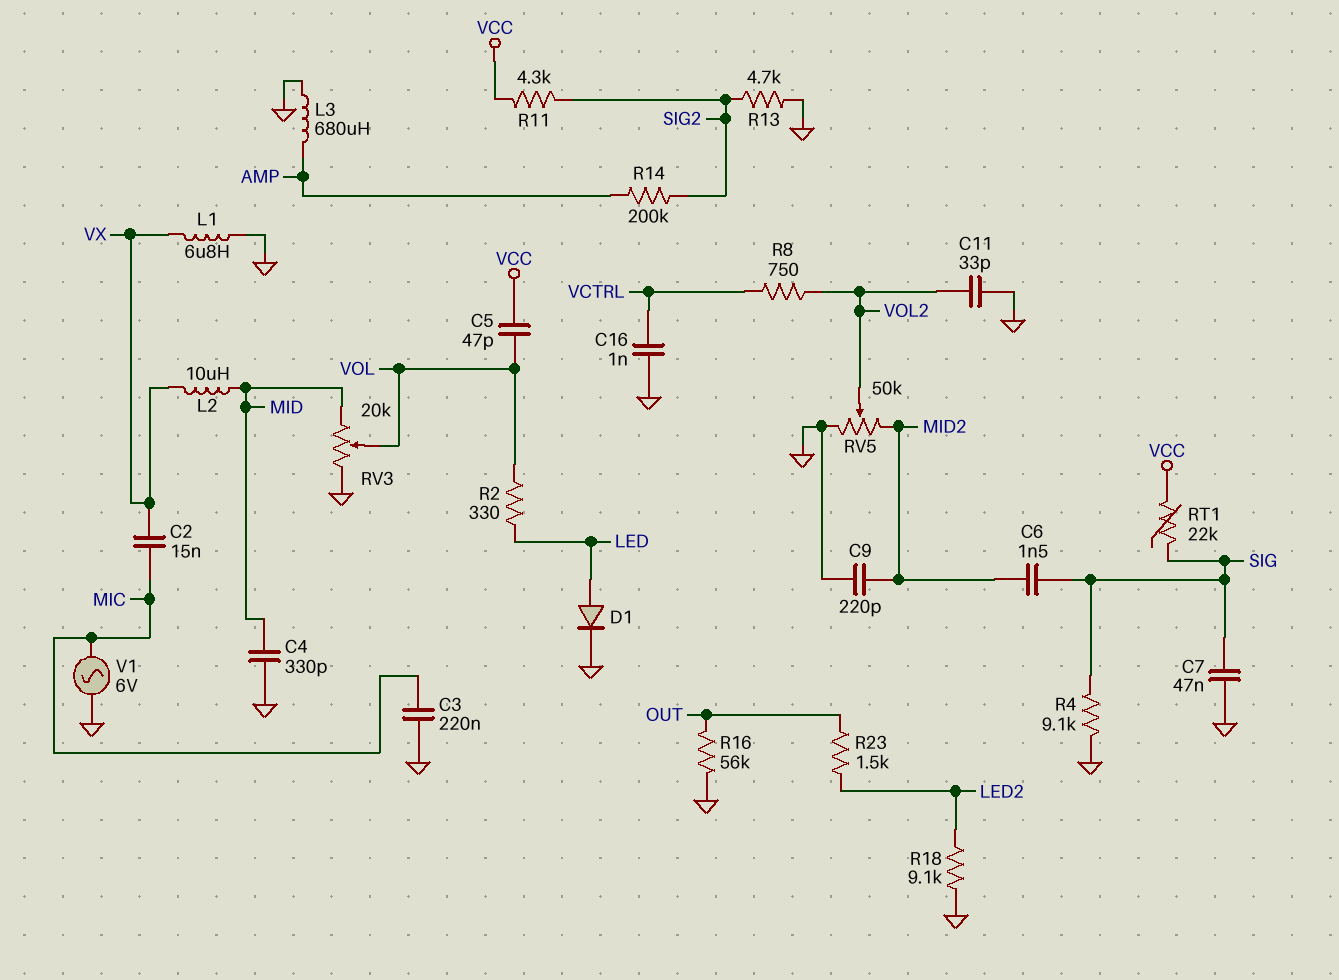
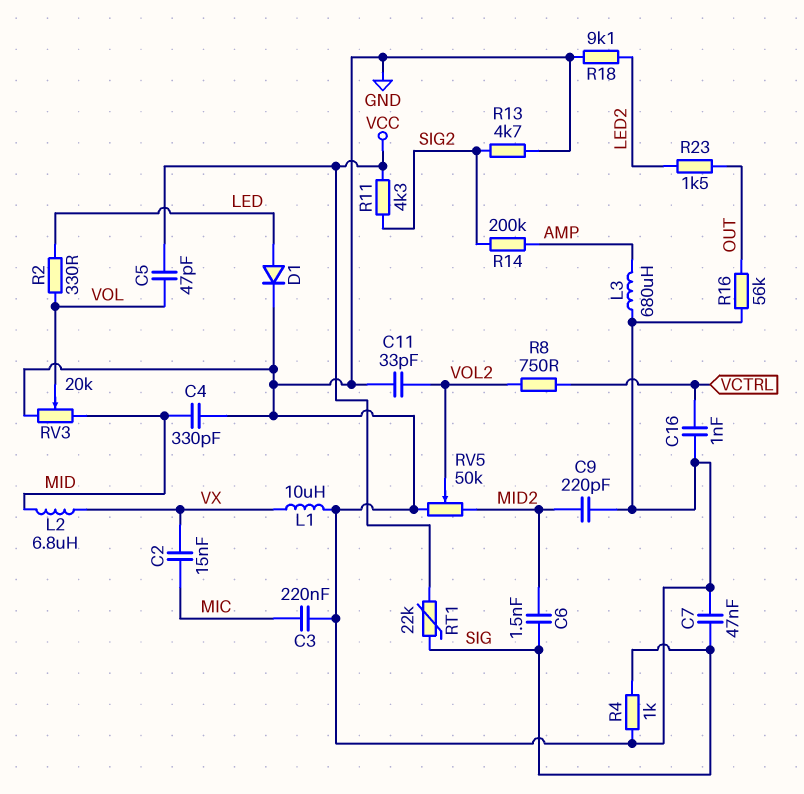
L1: 6.8uH (GND, VX) -> 10uH (GND, VX)
L2: 10uH (MID, VX) -> 6.8uH (MID, VX)
R4: 9.1k (GND, SIG) -> 1k (GND, SIG)
V1: AC 6V (GND, MIC) -> none

